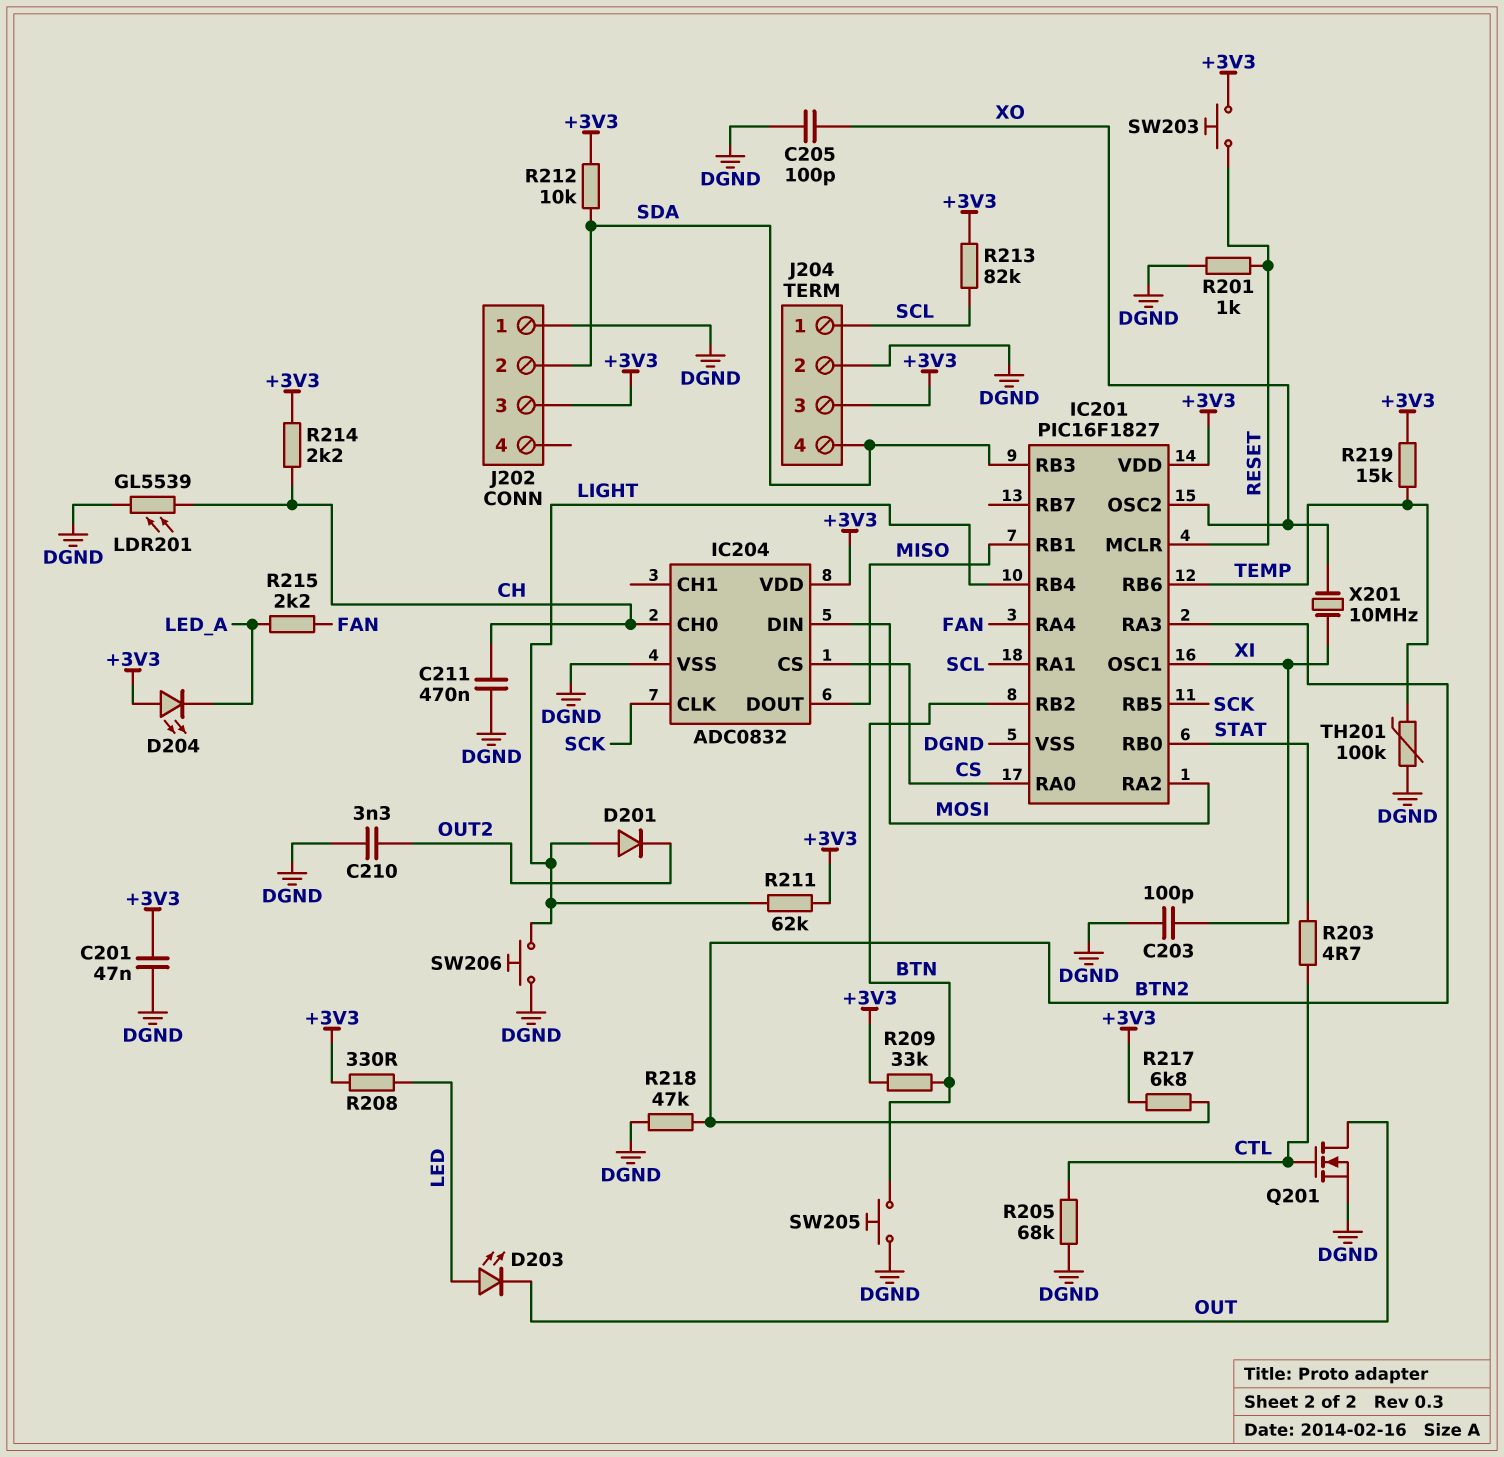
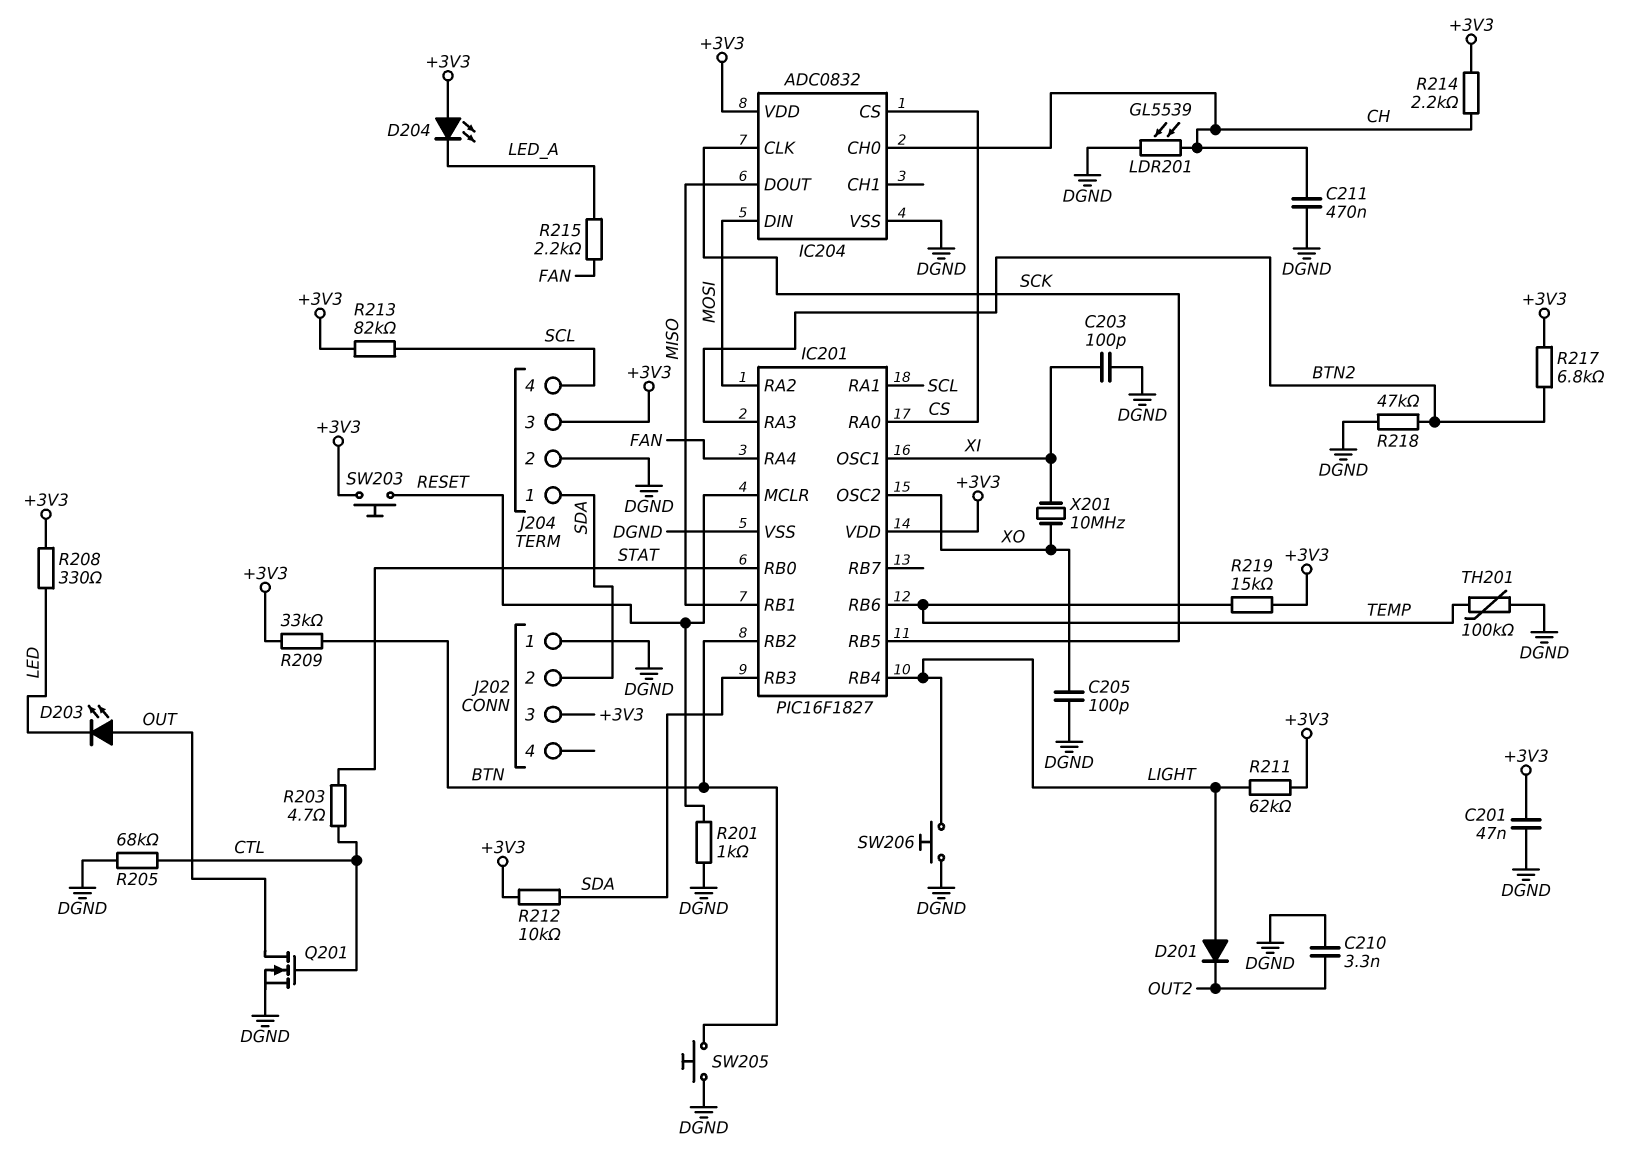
D203: LED (A LED, K OUT) -> LED (A OUT, K LED)
J204 pin 1: SCL -> SDA
J204 pin 4: SDA -> SCL

